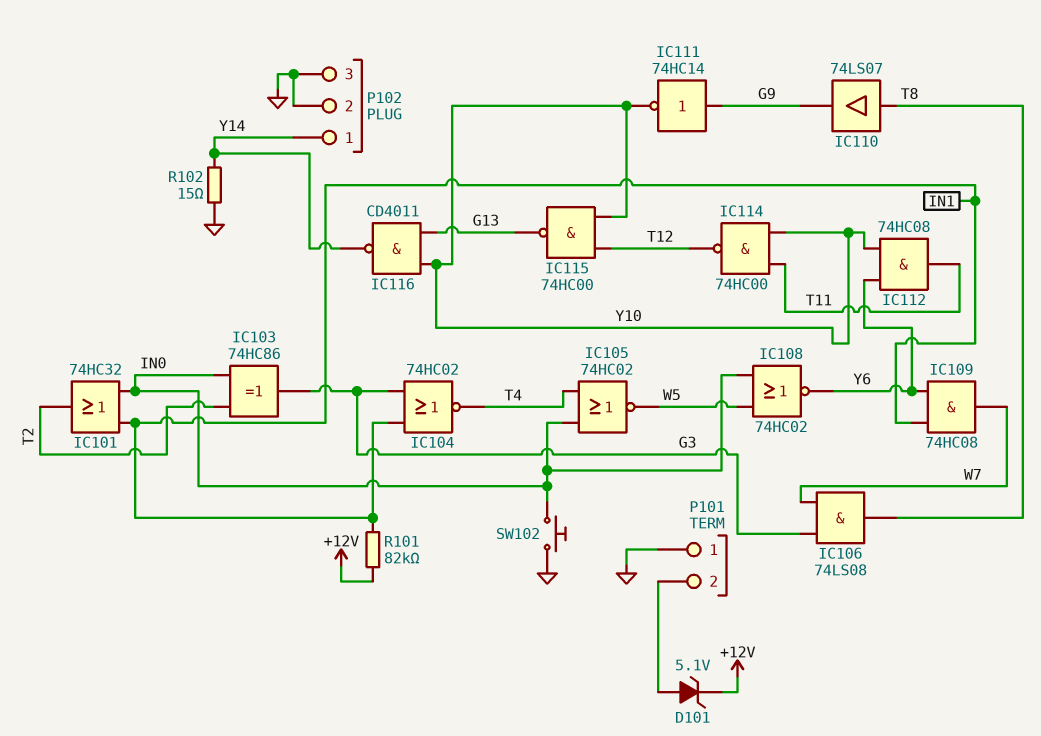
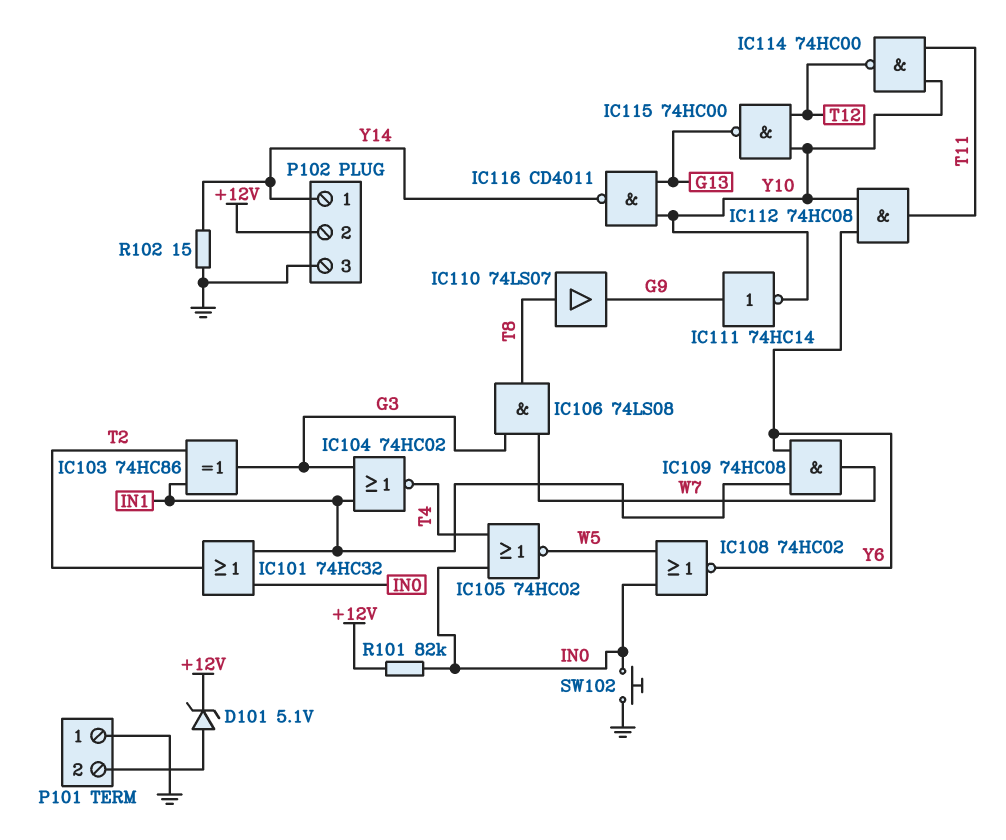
IC103: XOR 74HC86 (in IN0, in T2, out G3) -> XOR 74HC86 (in IN1, in T2, out G3)
P102 pin 2: GND -> +12V
R101: 82k (+12V, IN1) -> 82k (+12V, IN0)

